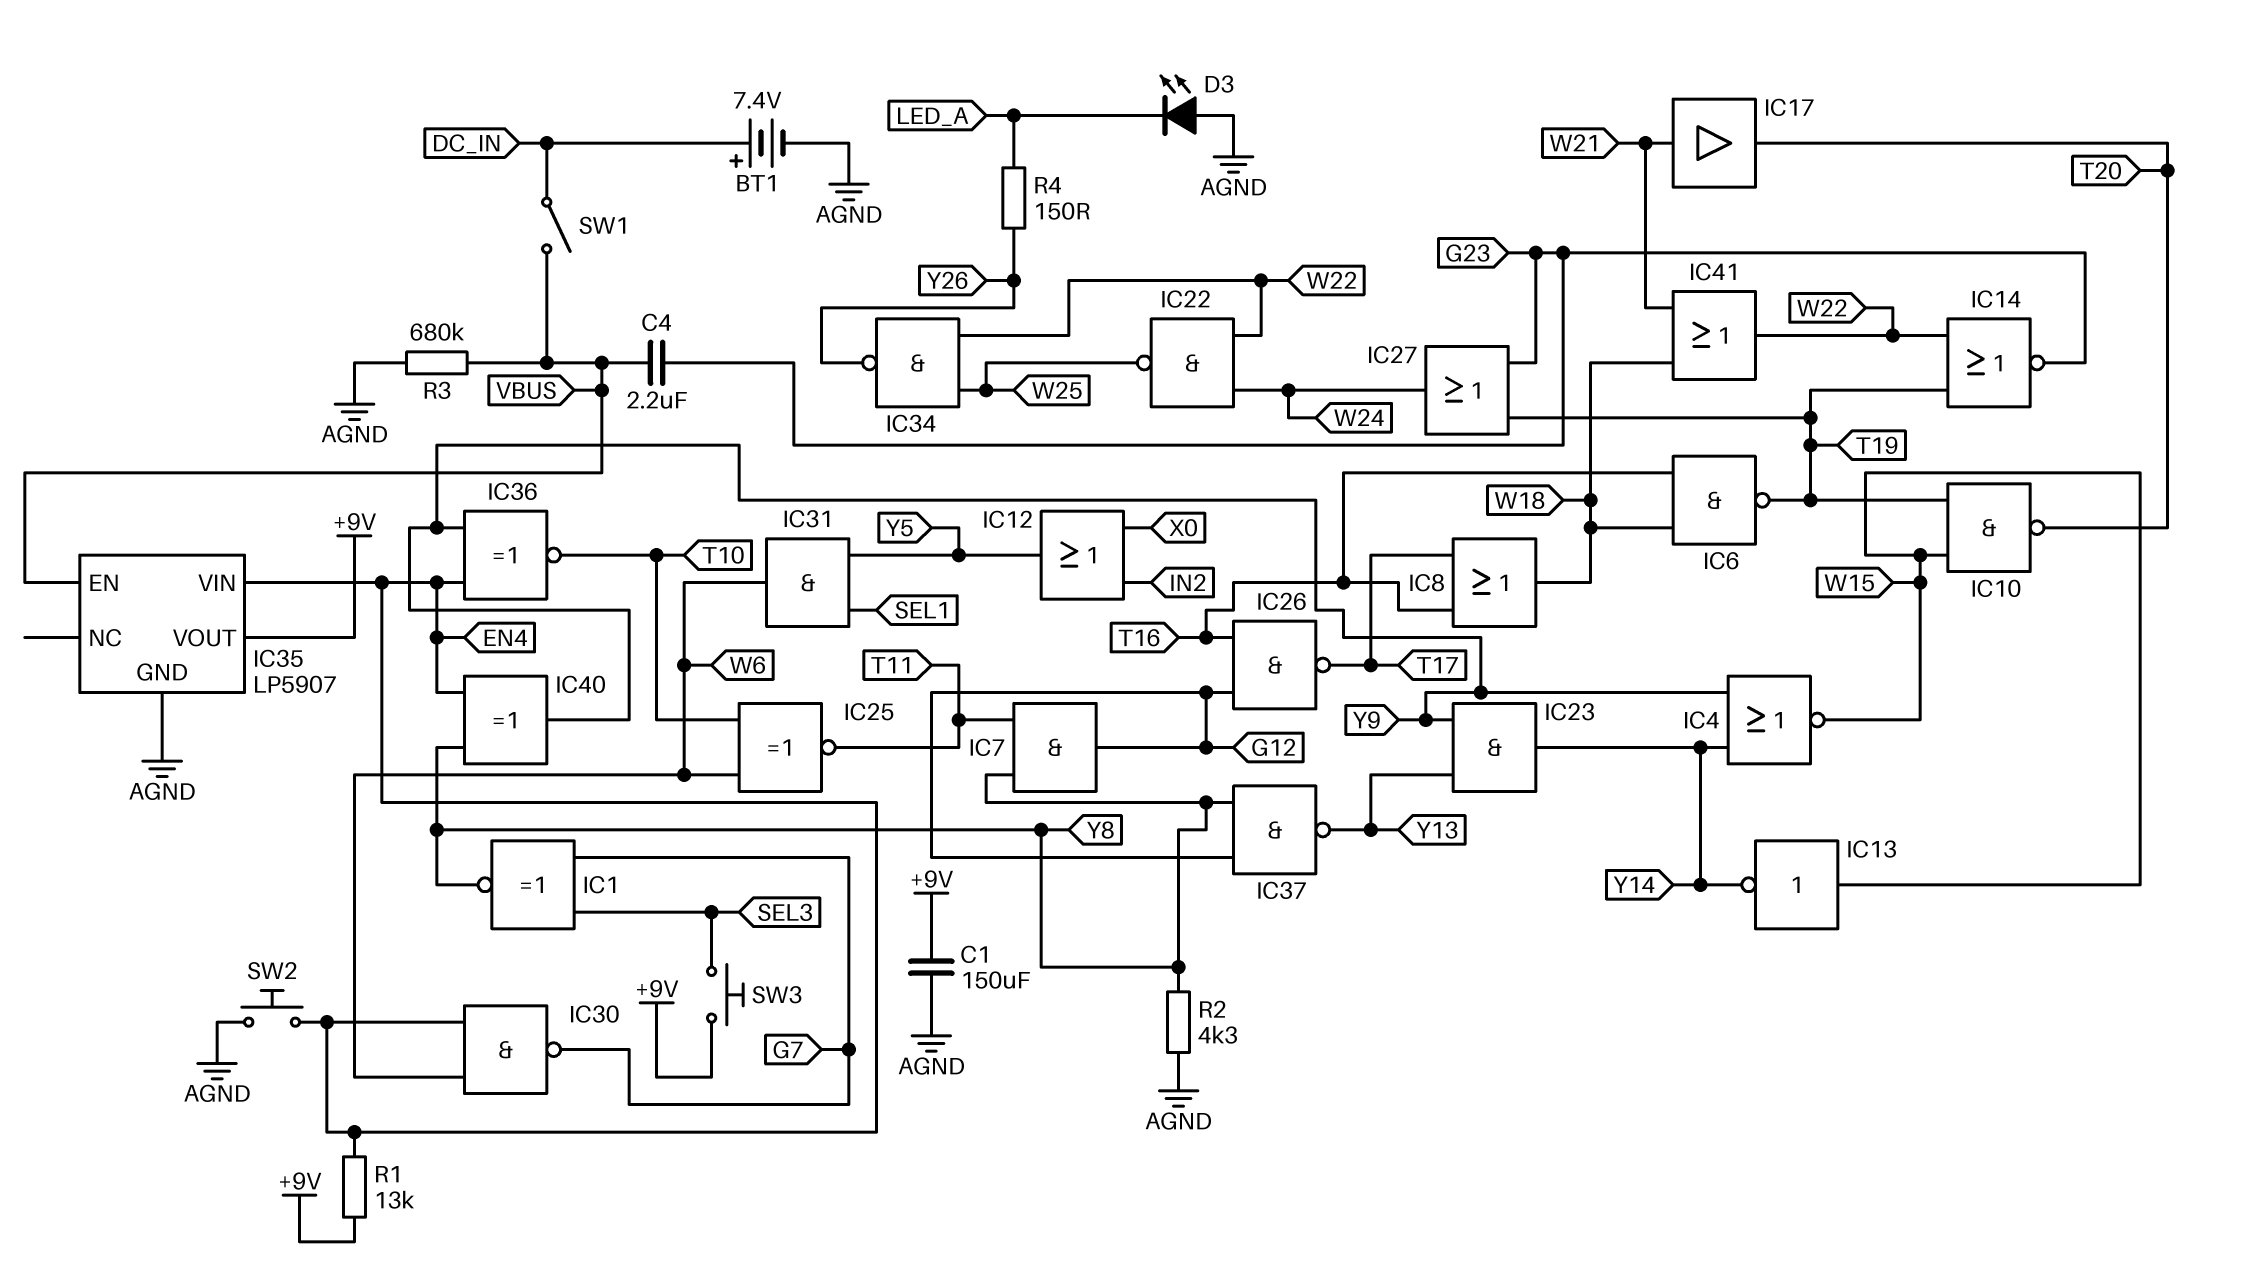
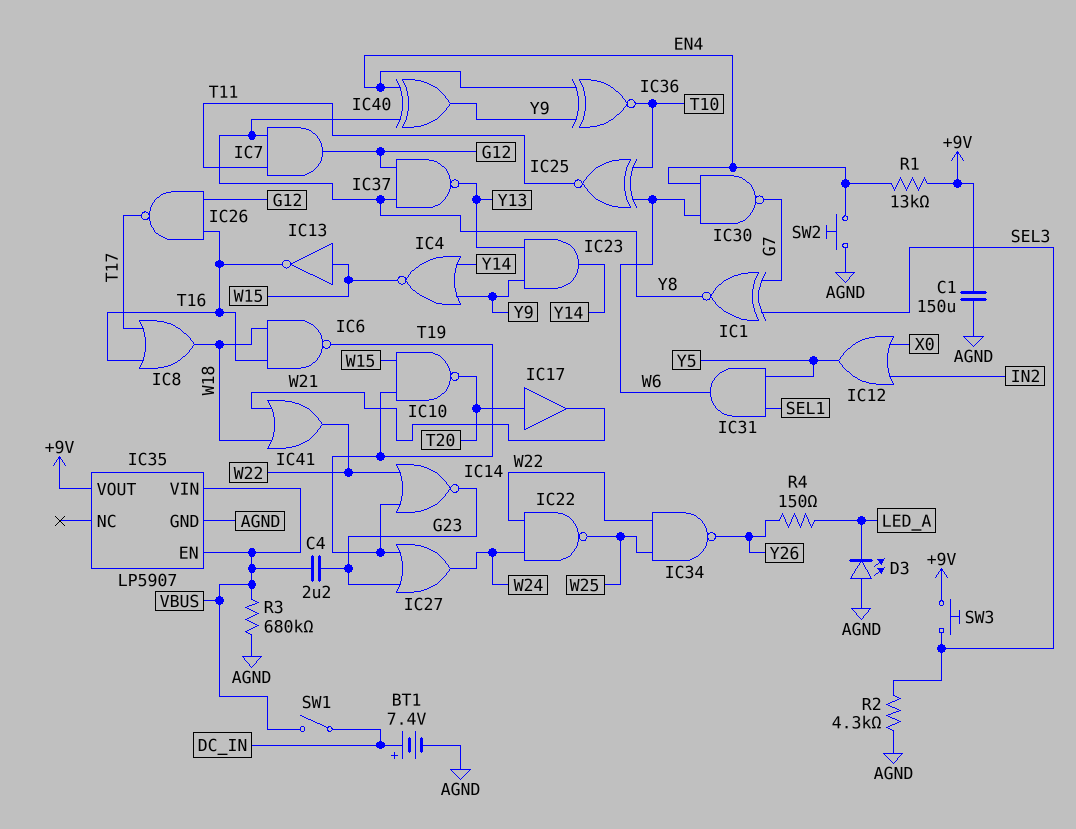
IC13: NOT (in W15, out Y14) -> NOT (in W15, out T16)
IC17: buffer (in W21, out T20) -> buffer (in T20, out W21)
IC35 pin VIN: EN4 -> VBUS
R2: 4.3k (AGND, Y8) -> 4.3k (AGND, SEL3)

